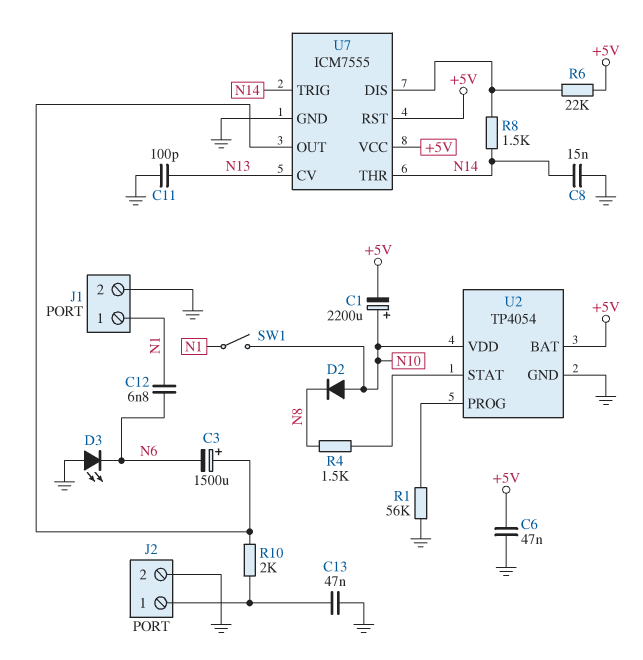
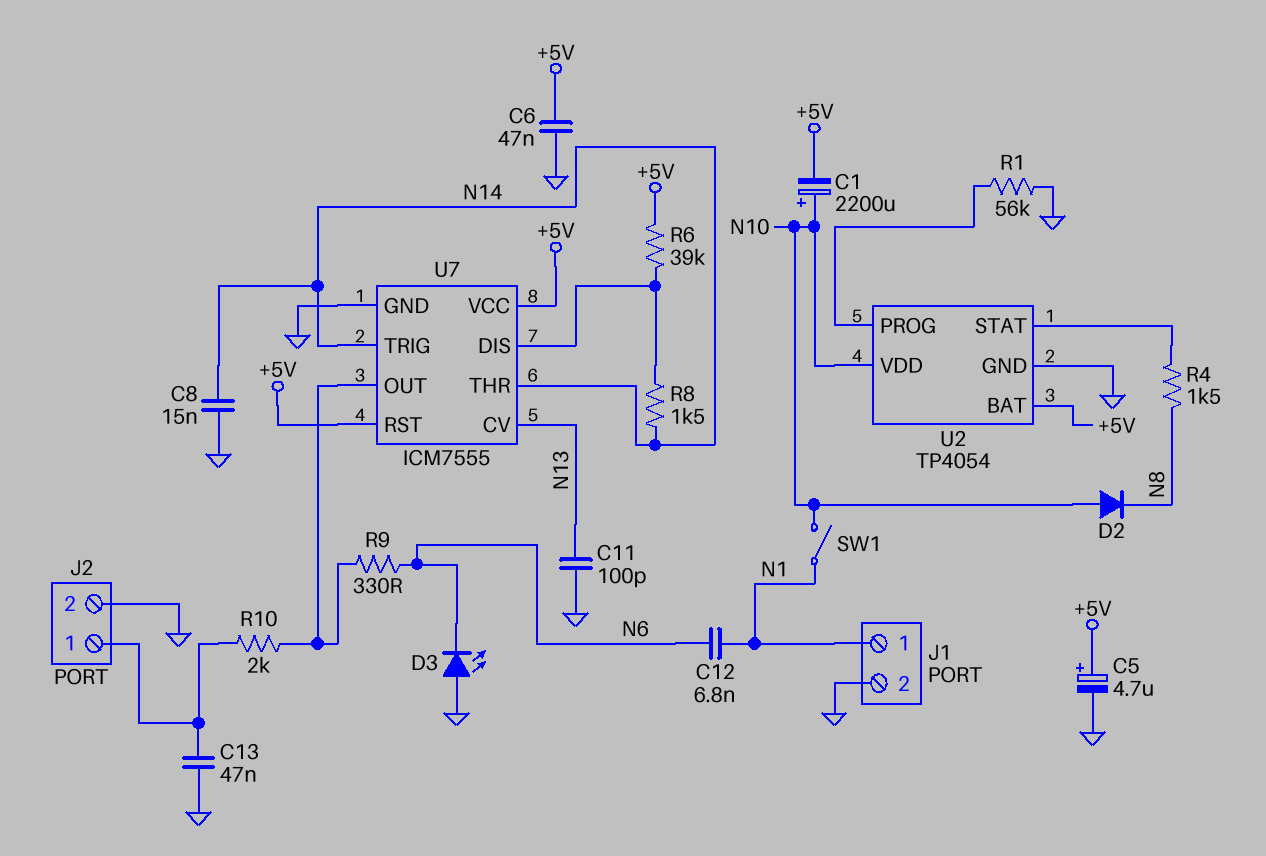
C3: 1500uF (plus U7/OUT, minus N6) -> none
C5: none -> 4.7uF (plus +5V, minus GND)
R6: 22k (+5V, U7/DIS) -> 39k (+5V, U7/DIS)
R9: none -> 330 (N6, U7/OUT)

